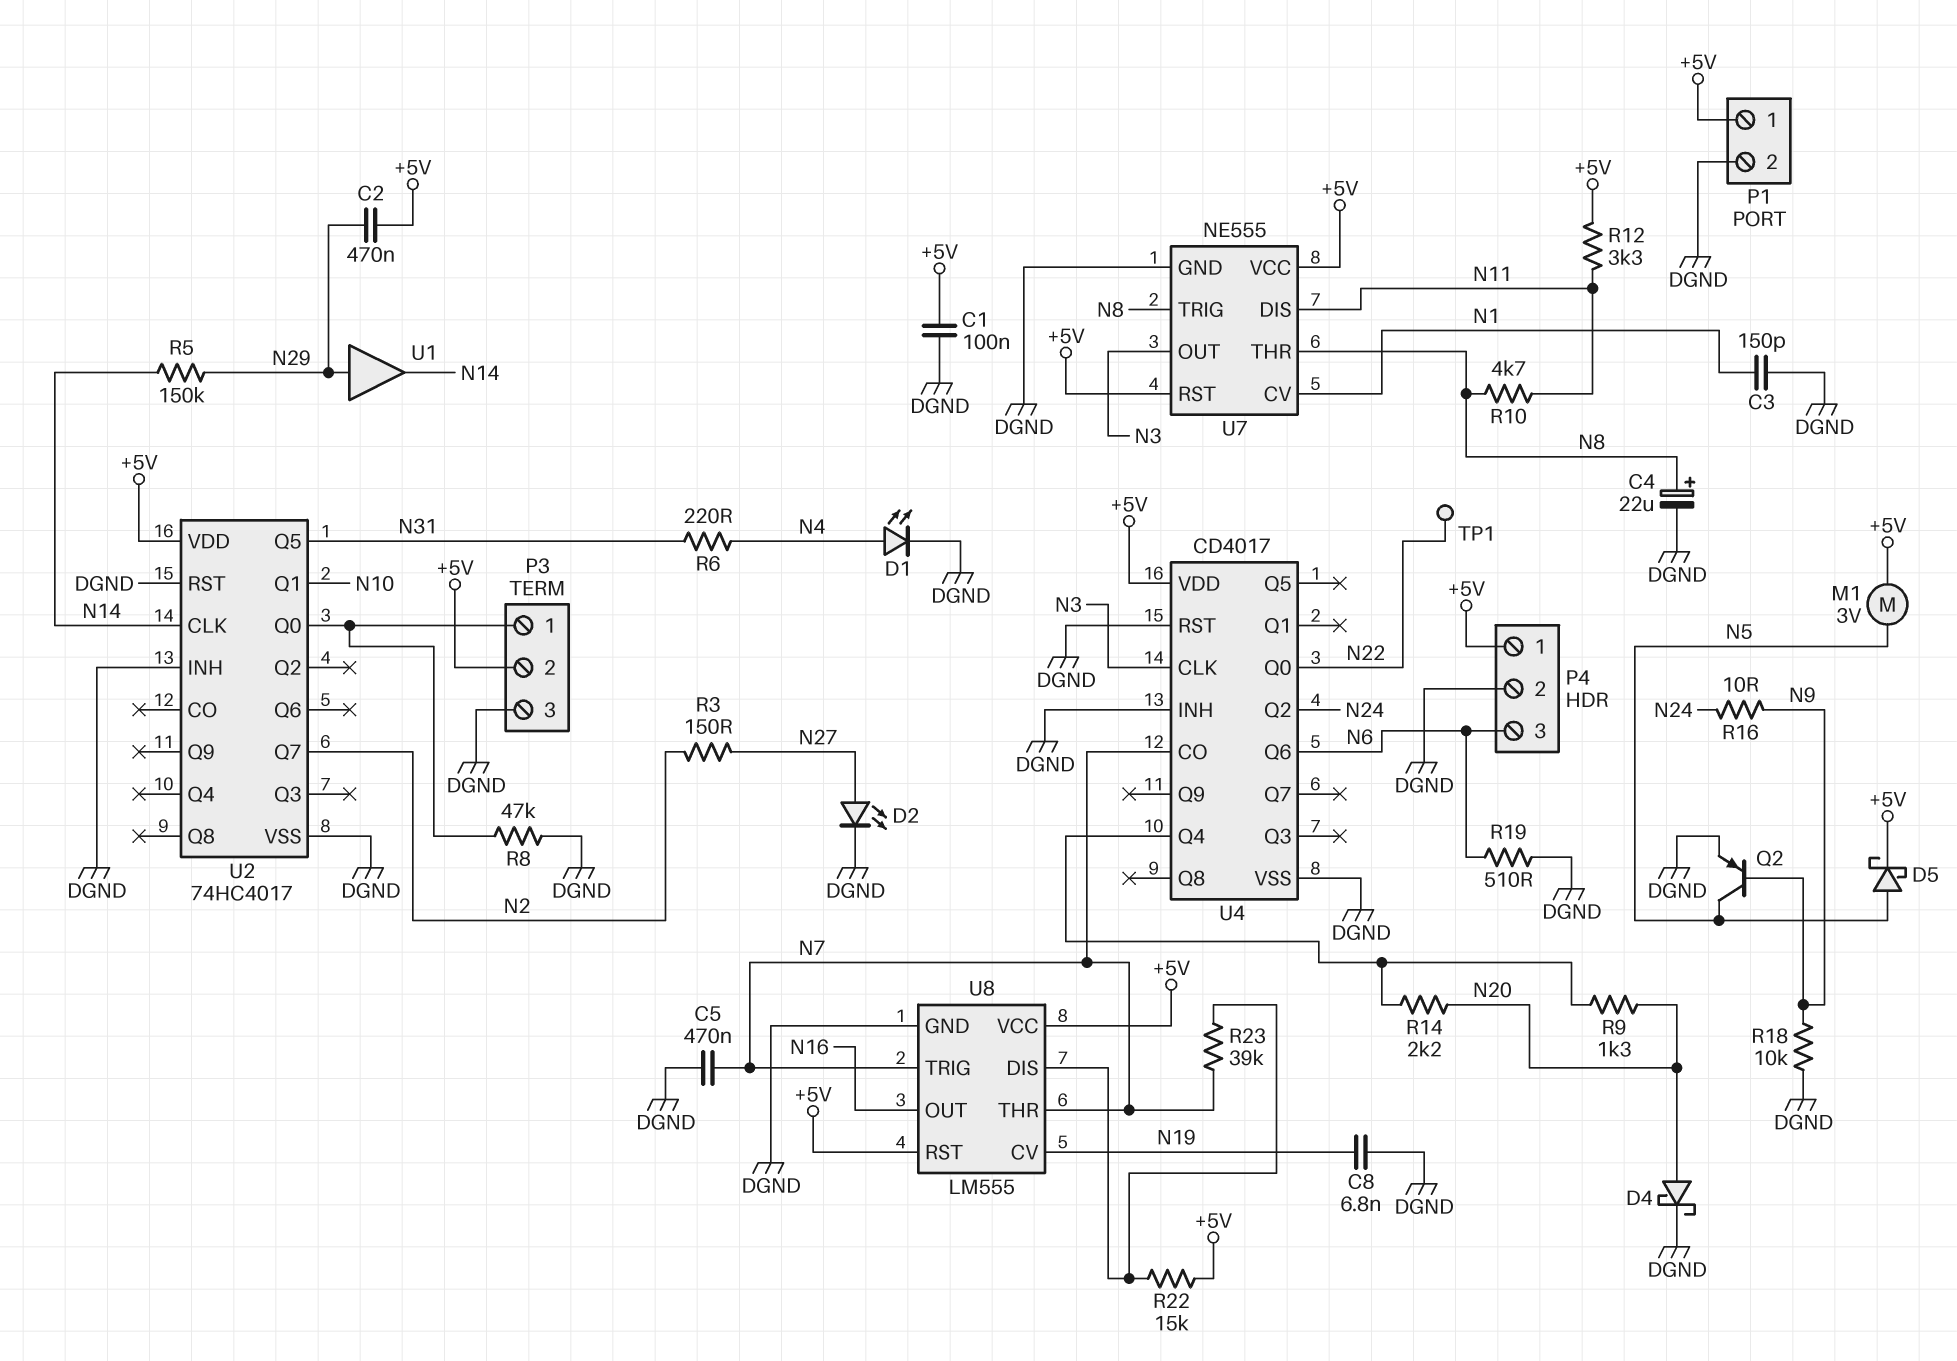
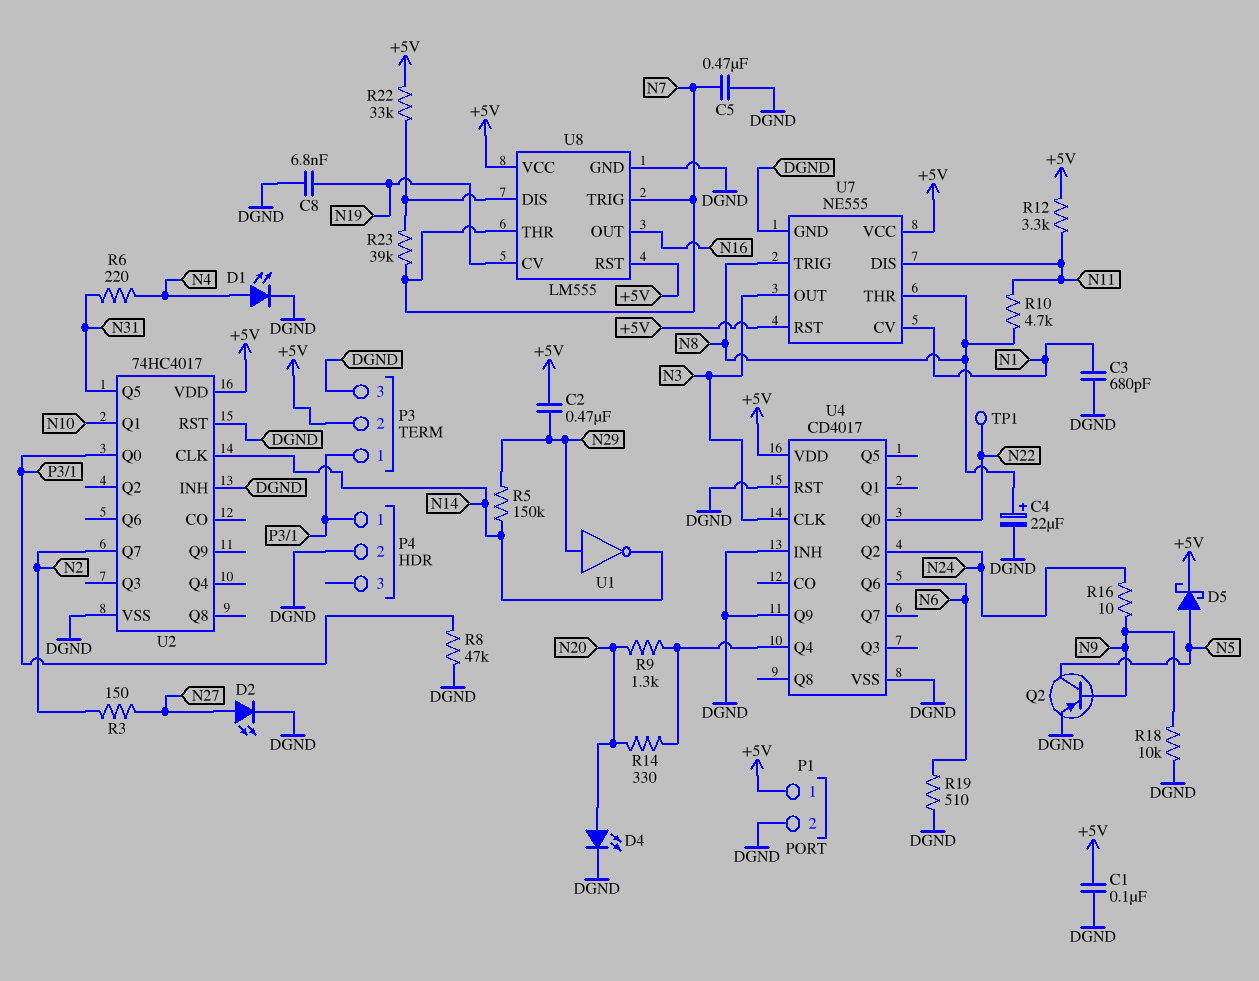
C3: 150pF (DGND, N1) -> 680pF (DGND, N1)
D4: schottky (A N20, K DGND) -> LED (A N20, K DGND)
M1: motor 3V (+5V, N5) -> none
P4 pin 1: +5V -> P3/1
P4 pin 3: N6 -> none
R14: 2.2k (N20, U4/Q4) -> 330 (N20, U4/Q4)
R22: 15k (+5V, U8/DIS) -> 33k (+5V, U8/DIS)
U1: buffer (in N29, out N14) -> NOT (in N29, out N14)
U4 pin CO: N7 -> none
U4 pin Q9: none -> DGND

